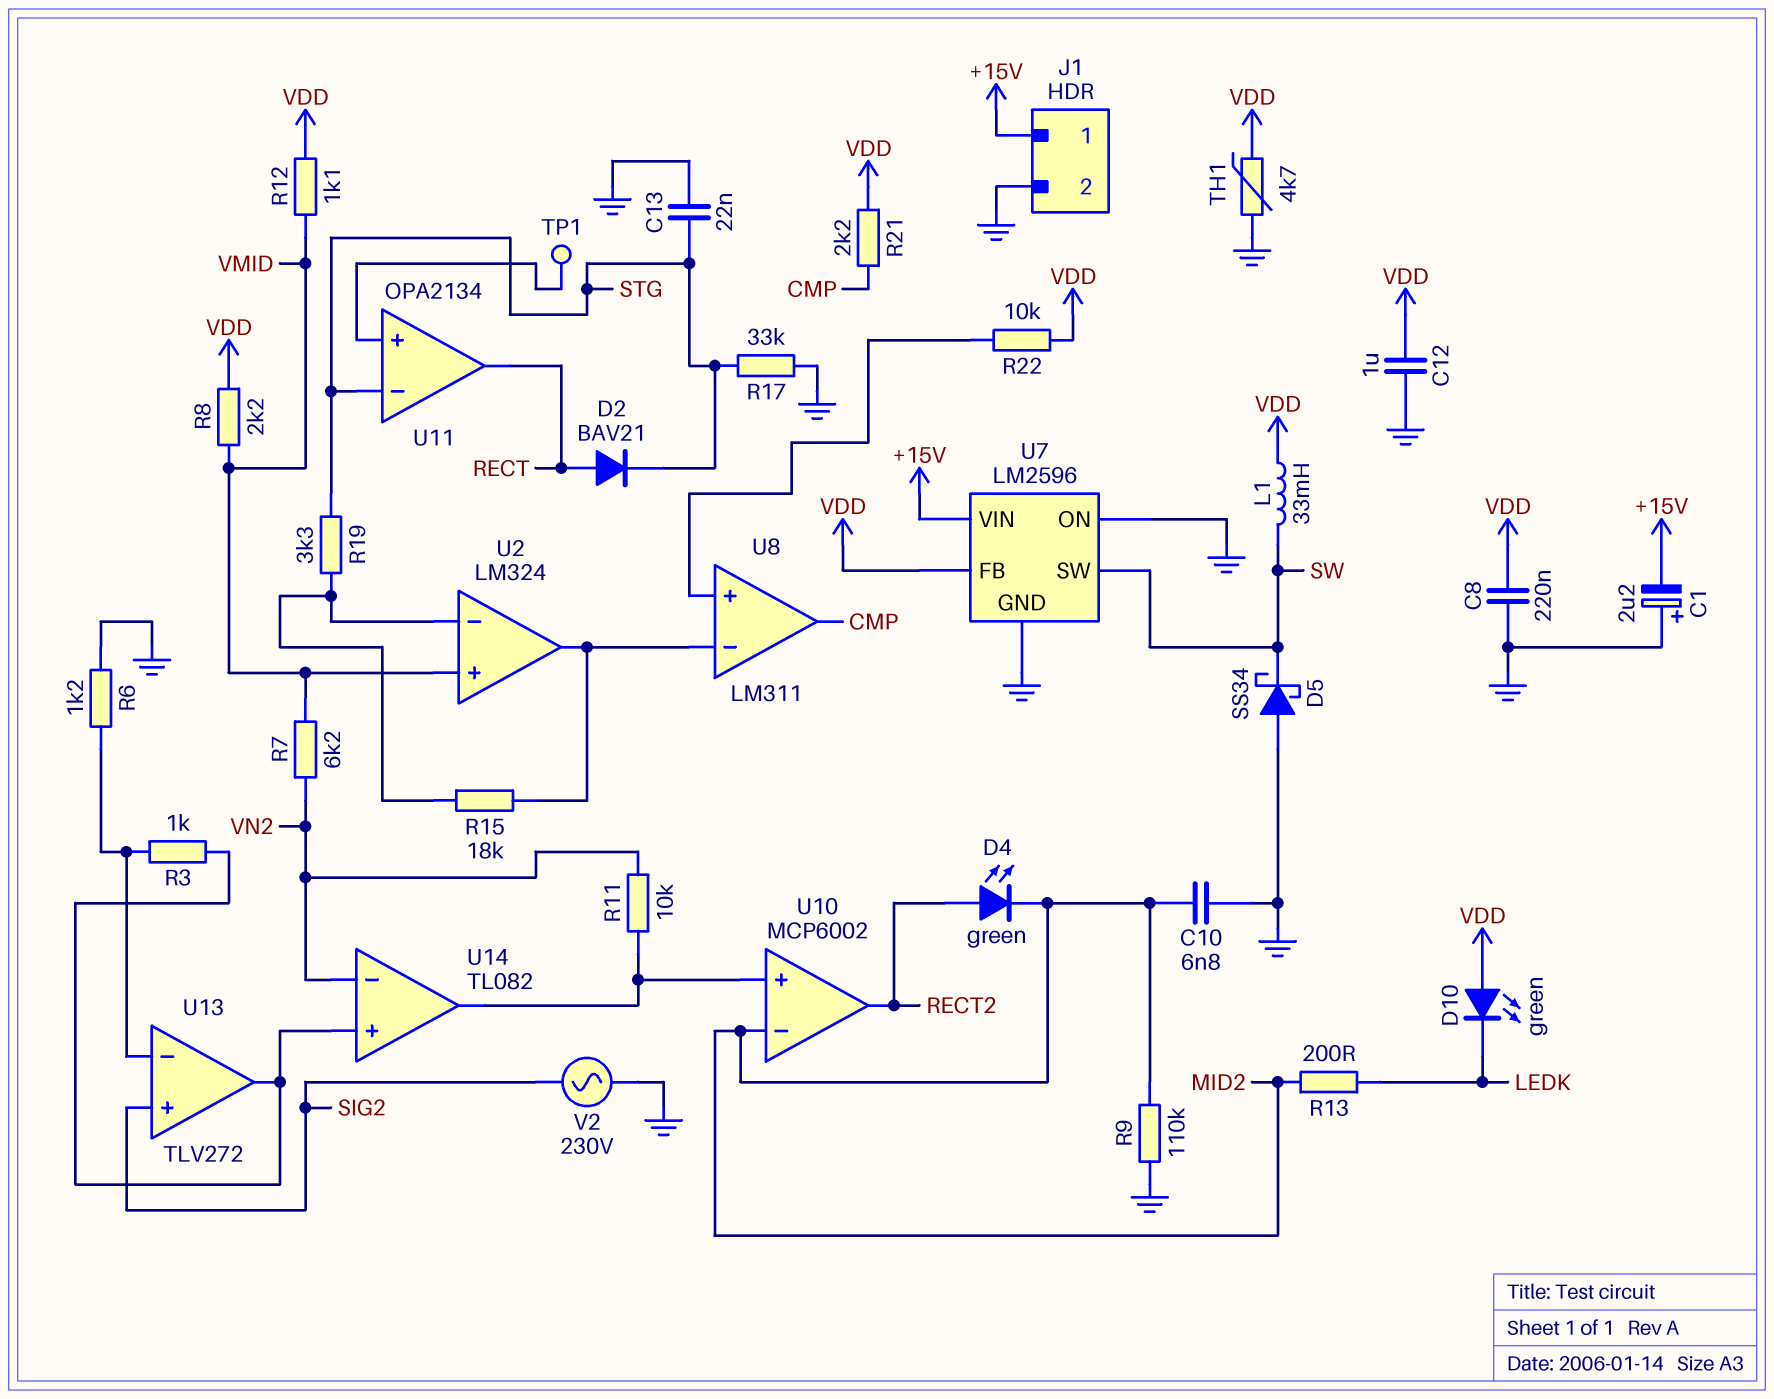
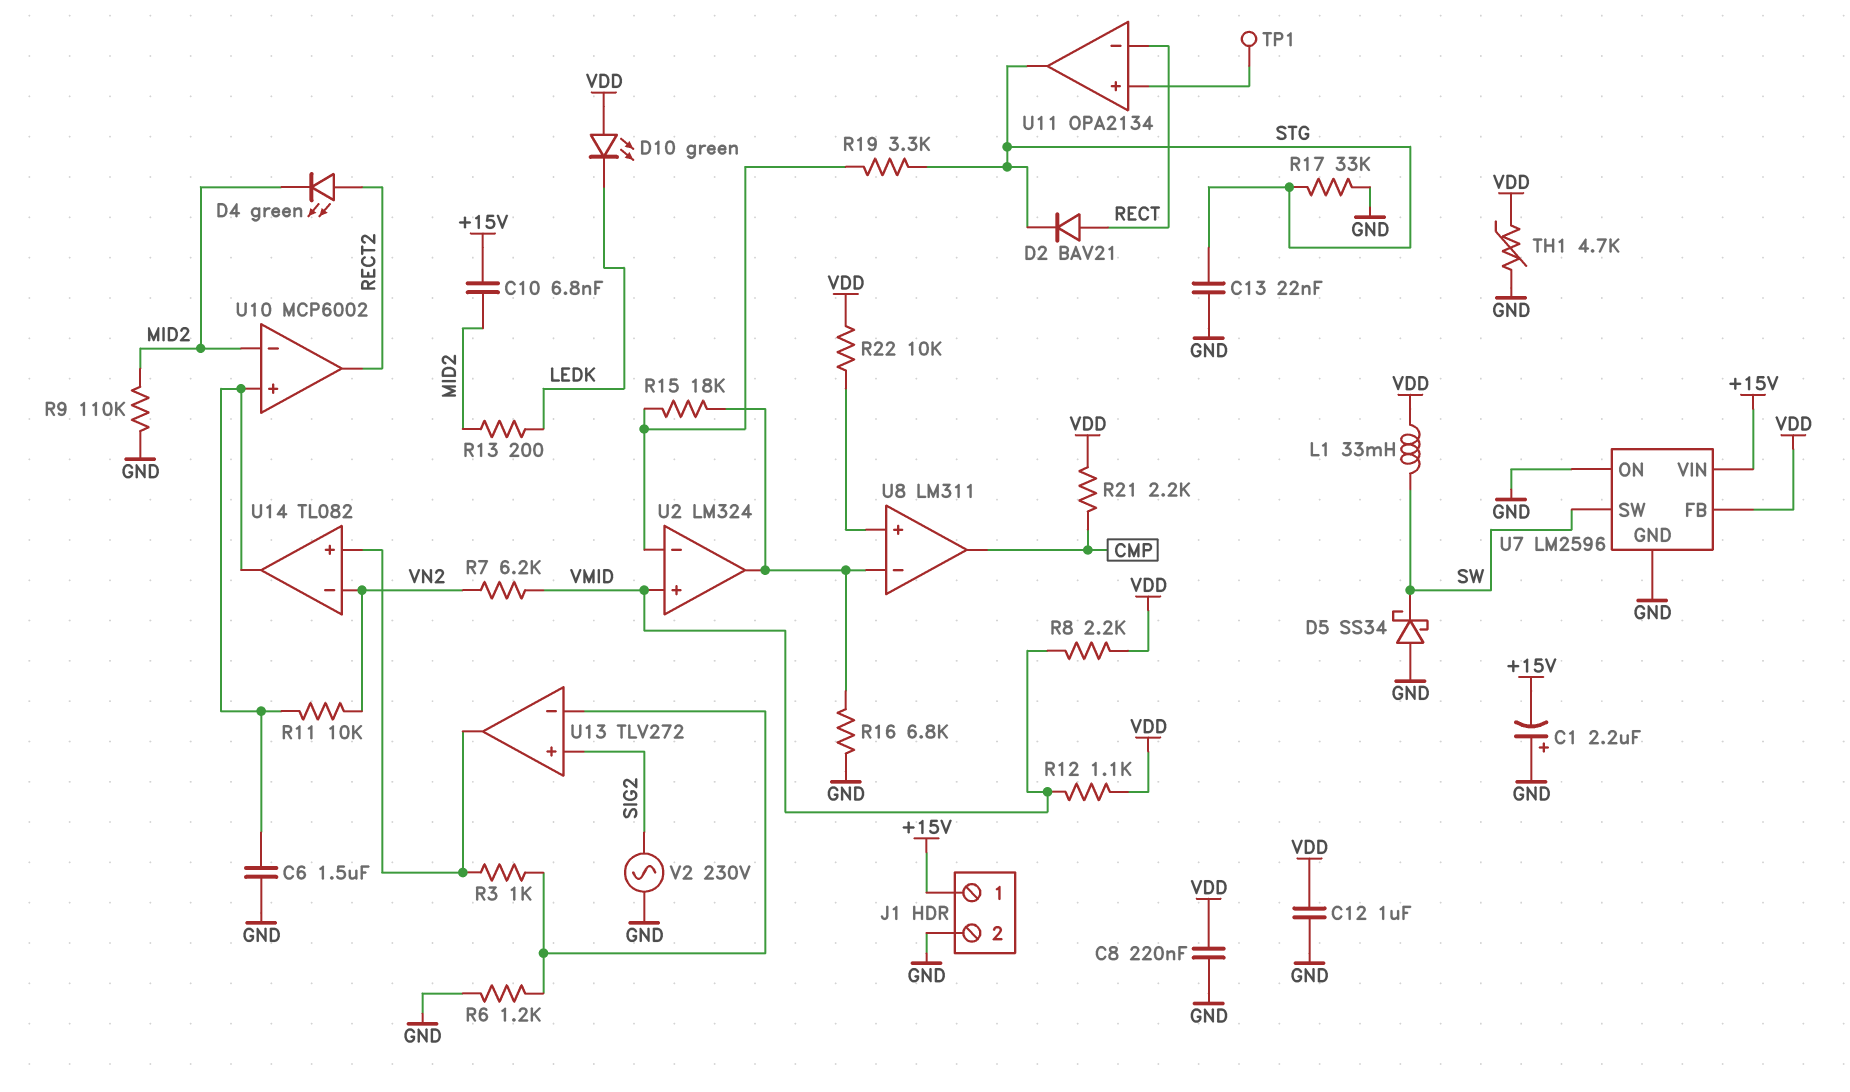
C6: none -> 1.5uF (GND, U10/in+)
C10: 6.8nF (GND, MID2) -> 6.8nF (+15V, MID2)
R16: none -> 6.8k (GND, U2/out)
U11 pin in-: STG -> RECT
U11 pin out: RECT -> STG

